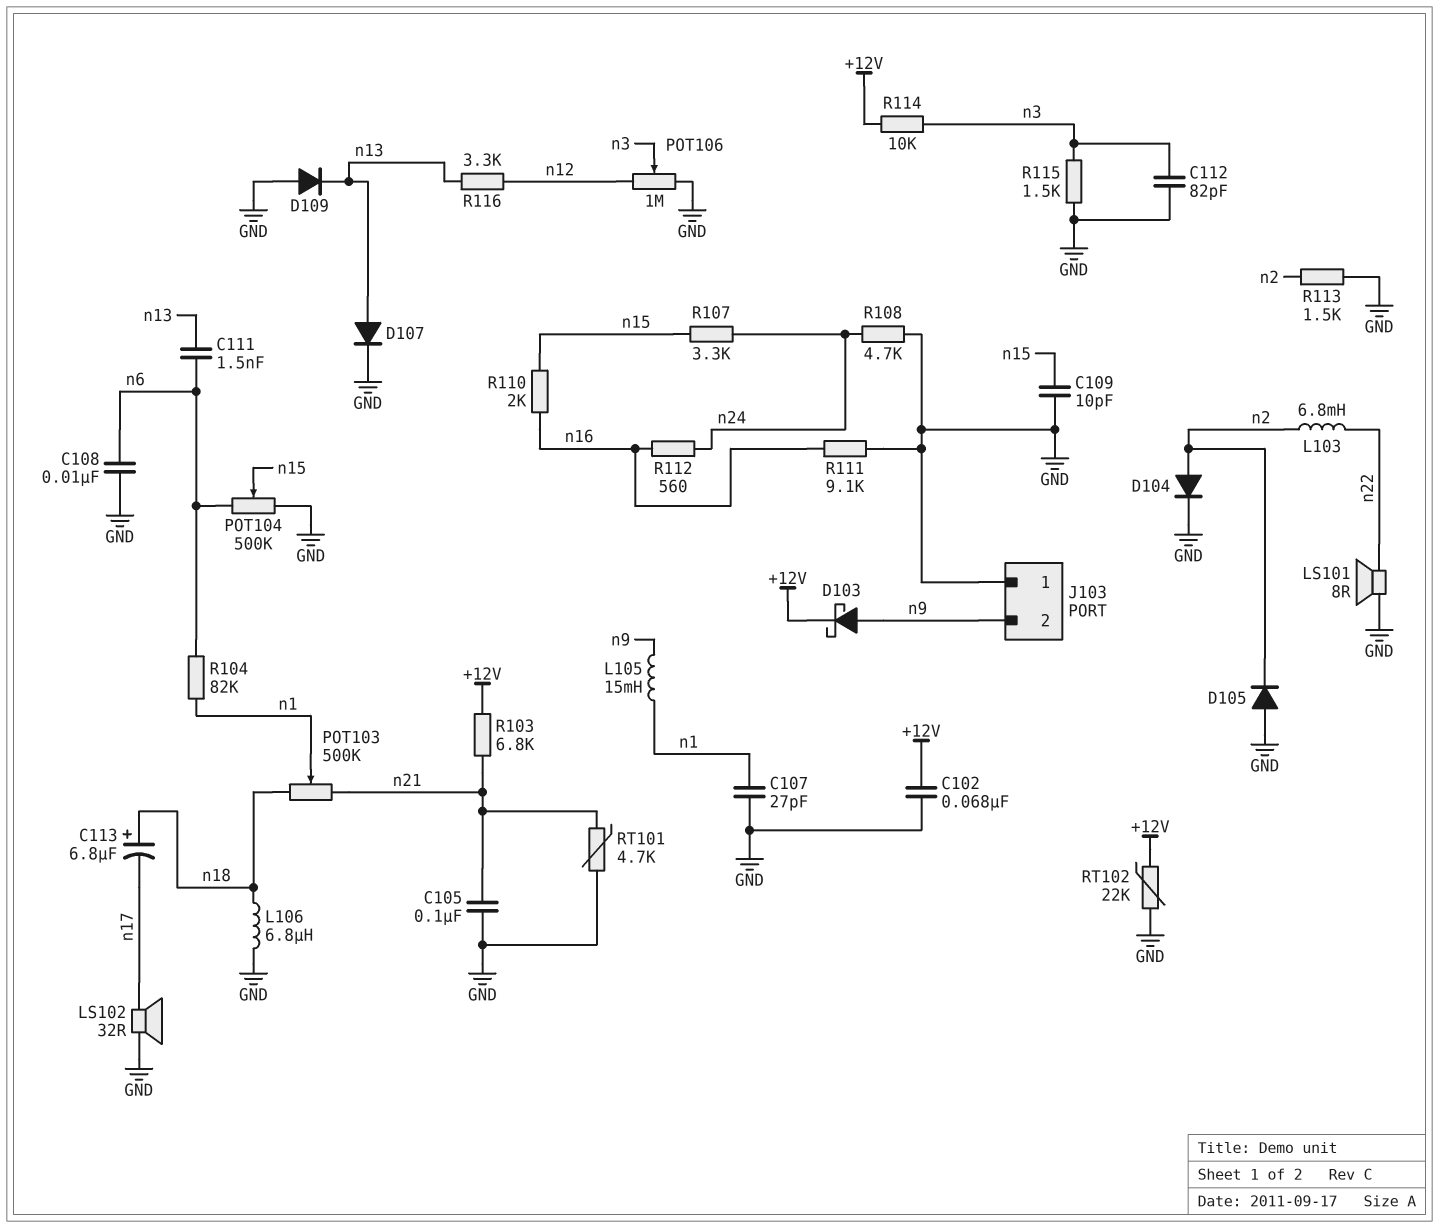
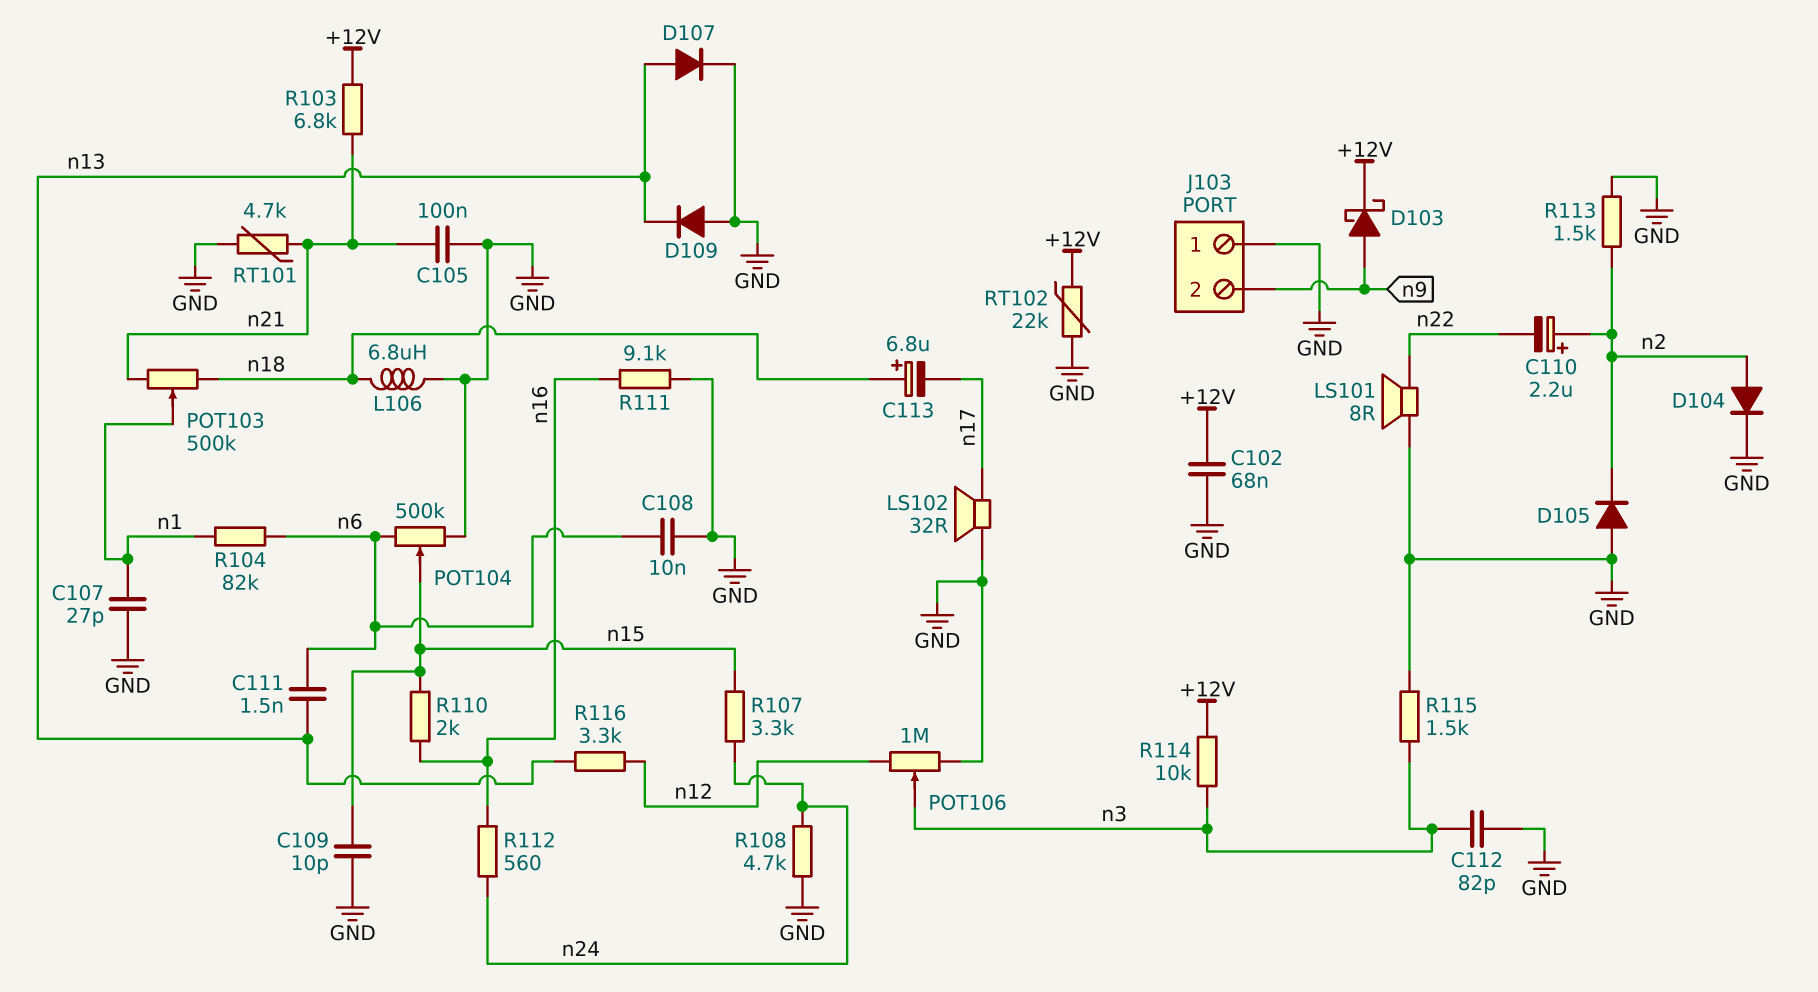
C110: none -> 2.2uF (plus n2, minus n22)
L103: 6.8mH (n2, n22) -> none
L105: 15mH (n1, n9) -> none

